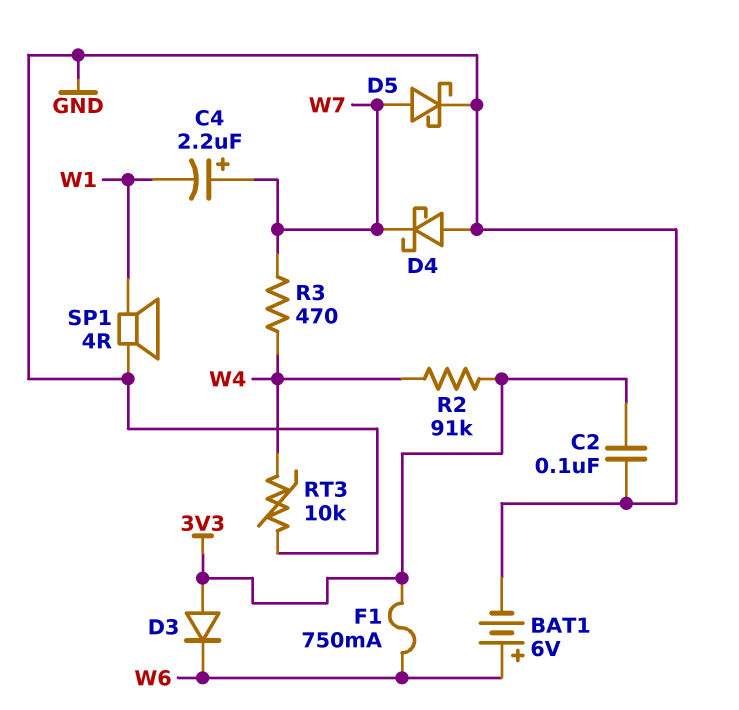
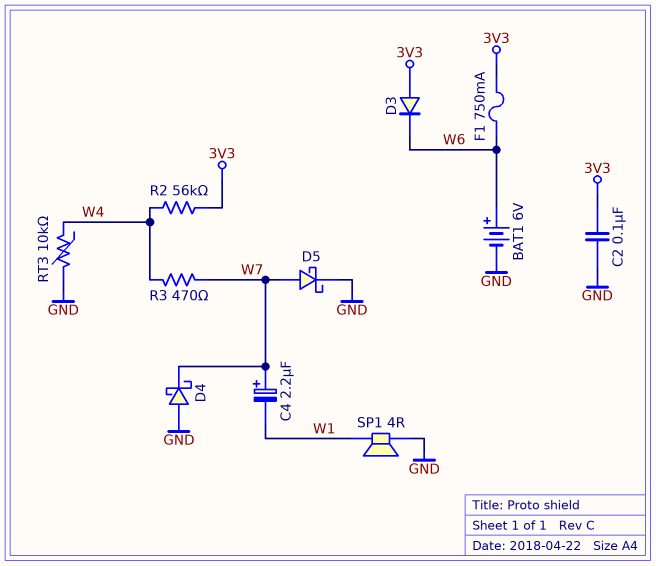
R2: 91k (3V3, W4) -> 56k (3V3, W4)

